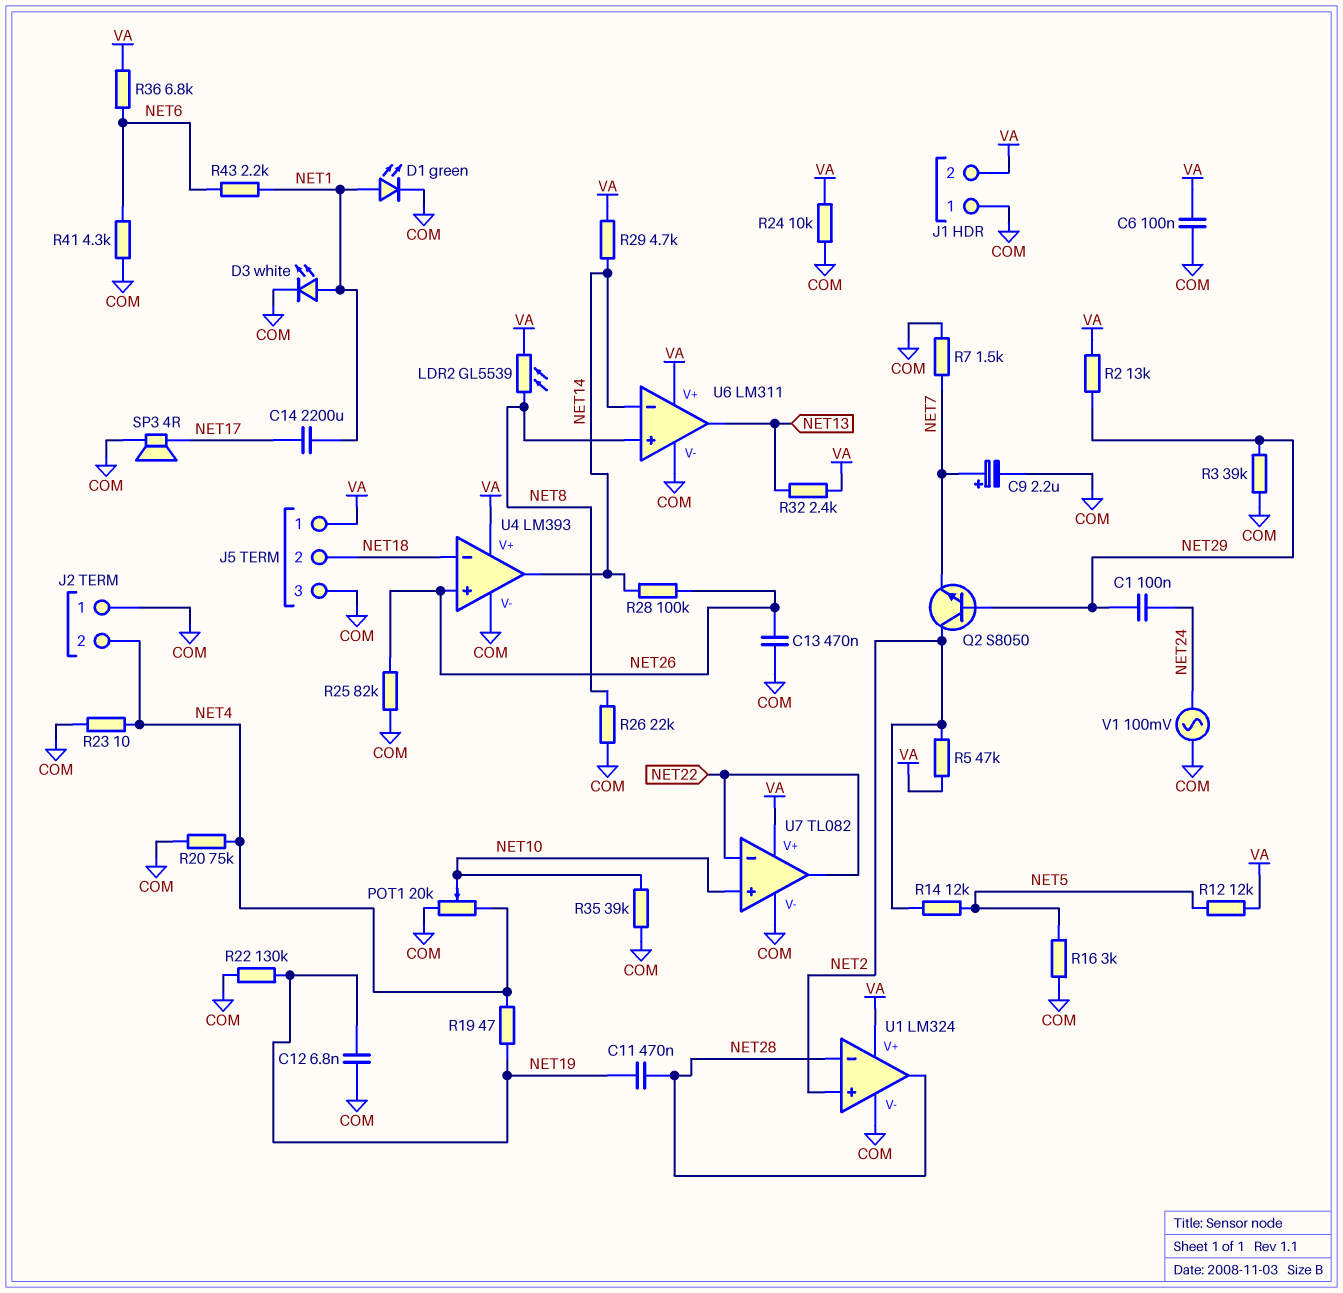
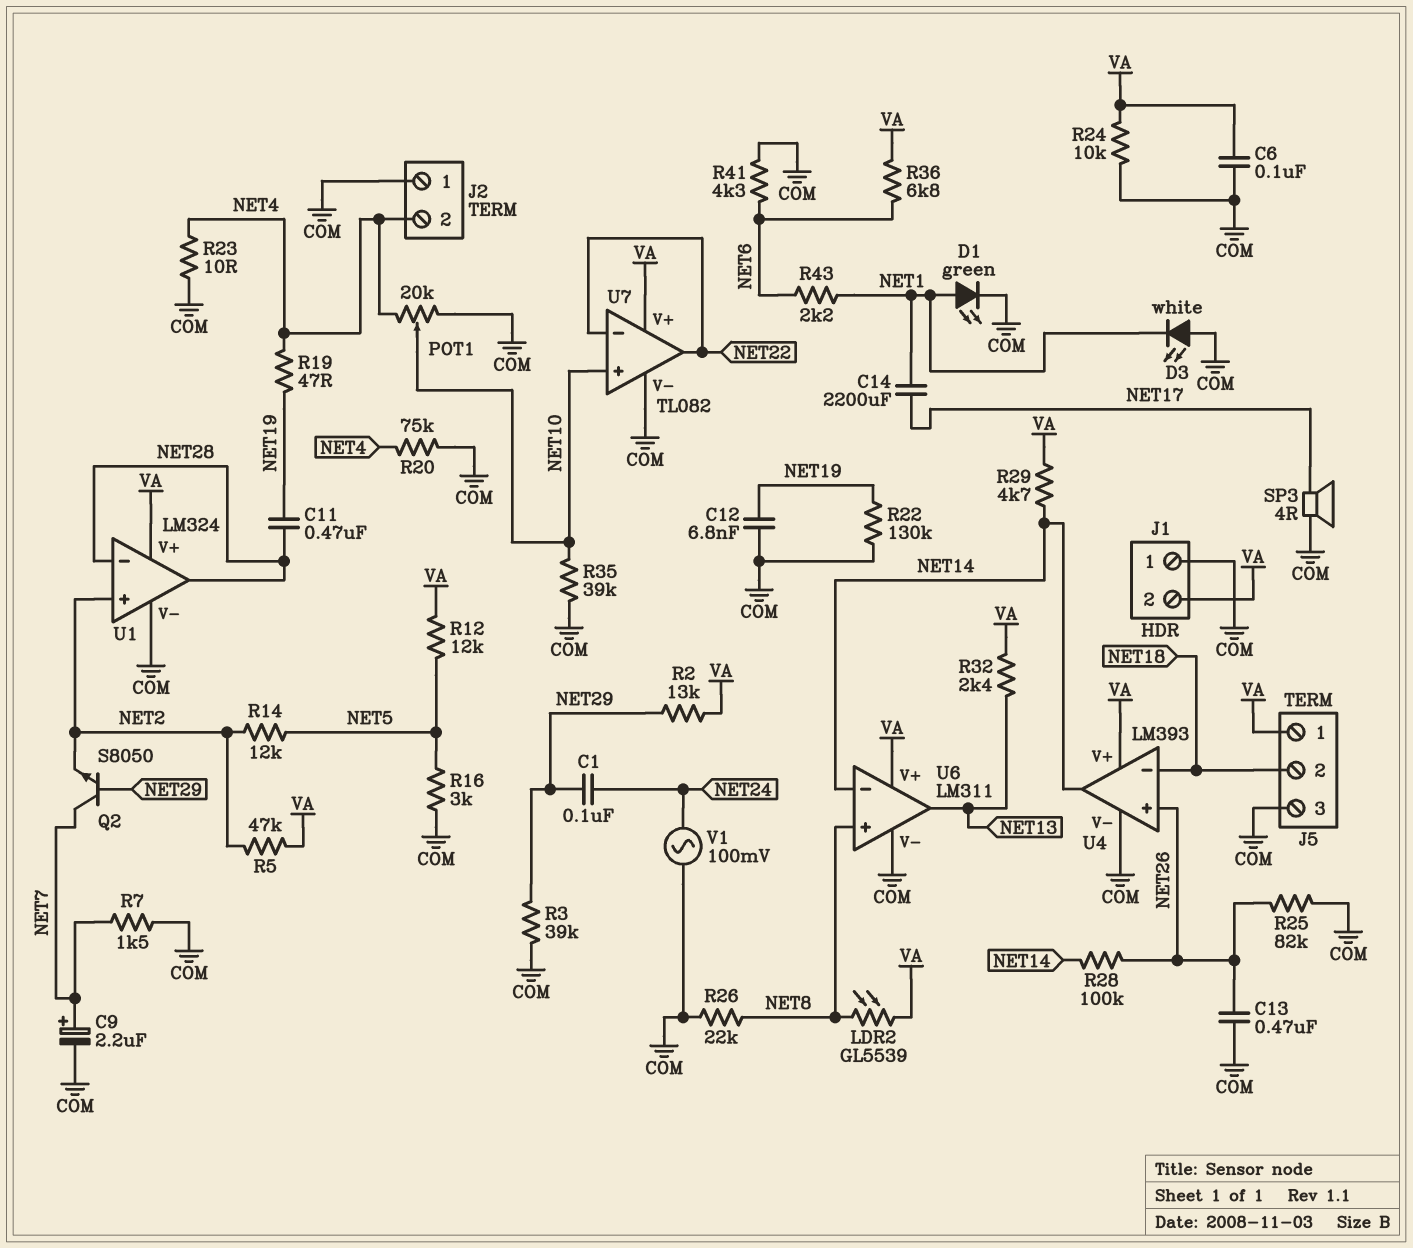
D3: LED white (A NET1, K COM) -> LED white (A COM, K NET1)
Q2: NPN S8050 (B NET29, C NET2, E NET7) -> NPN S8050 (B NET29, C NET7, E NET2)

